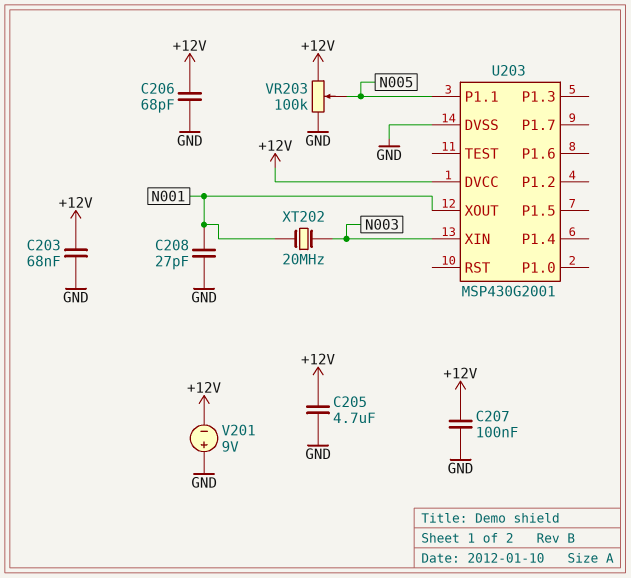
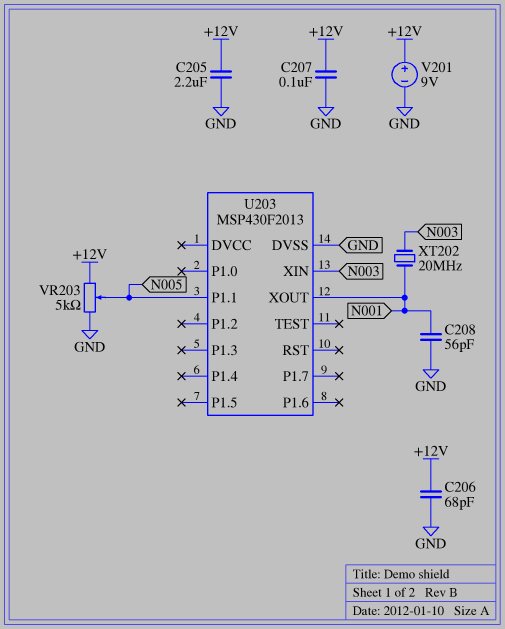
C203: 68nF (+12V, GND) -> none
C205: 4.7uF (+12V, GND) -> 2.2uF (+12V, GND)
C208: 27pF (GND, N001) -> 56pF (GND, N001)
U203: MSP430G2001 -> MSP430F2013
U203 pin DVCC: +12V -> none
V201: 9V (plus GND, minus +12V) -> 9V (plus +12V, minus GND)
VR203: 100k (+12V, GND, wiper N005) -> 5k (+12V, GND, wiper N005)

